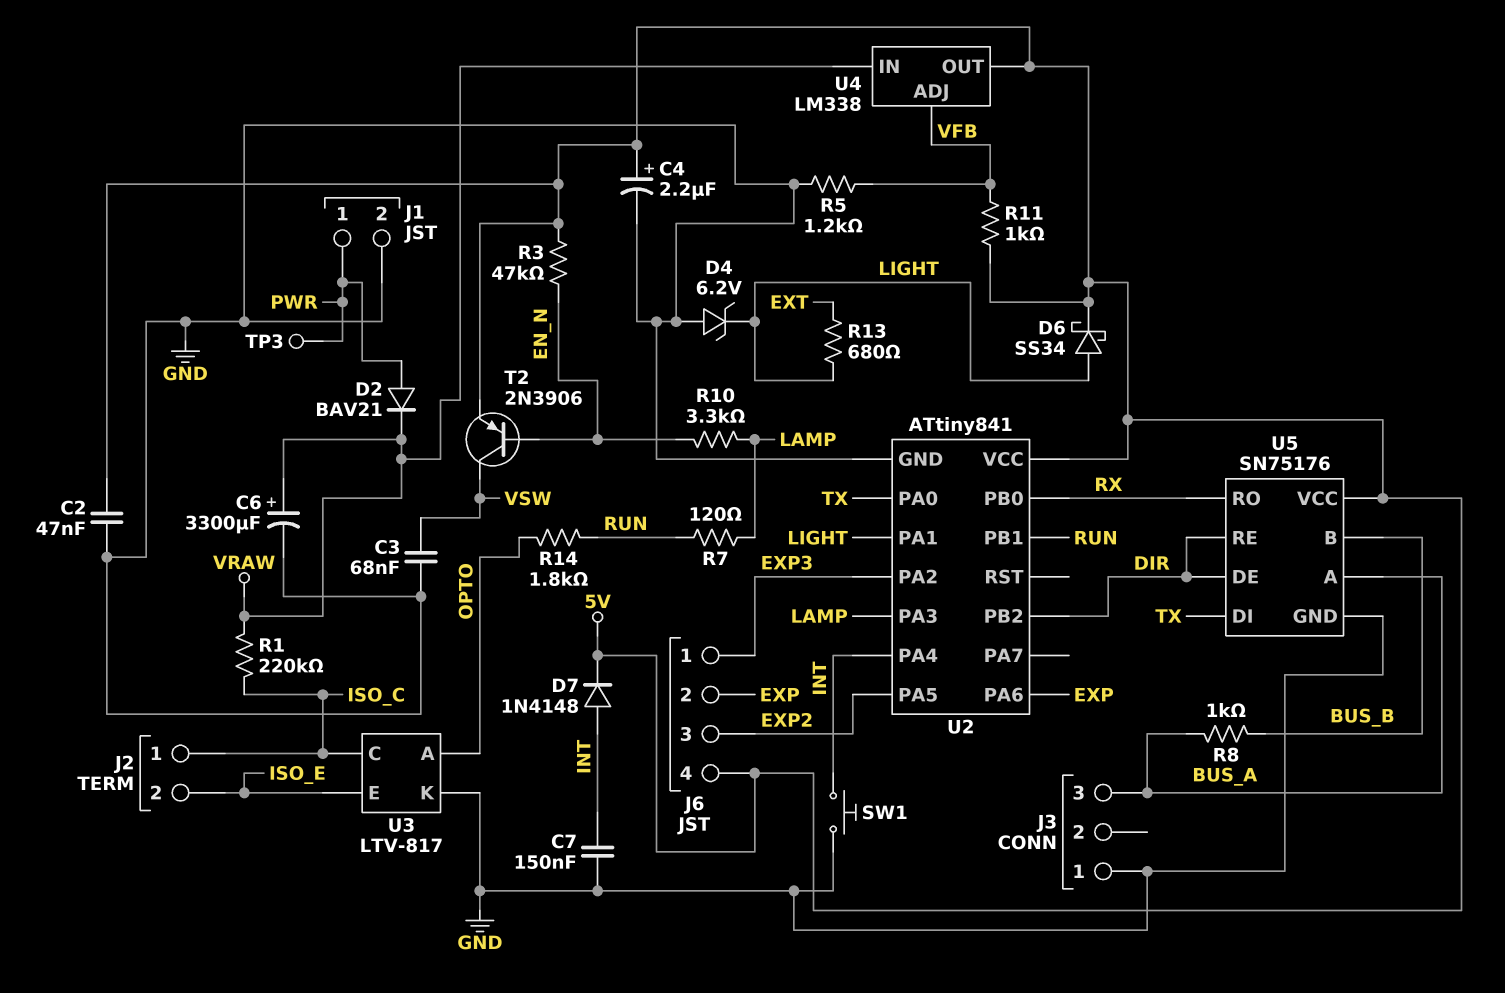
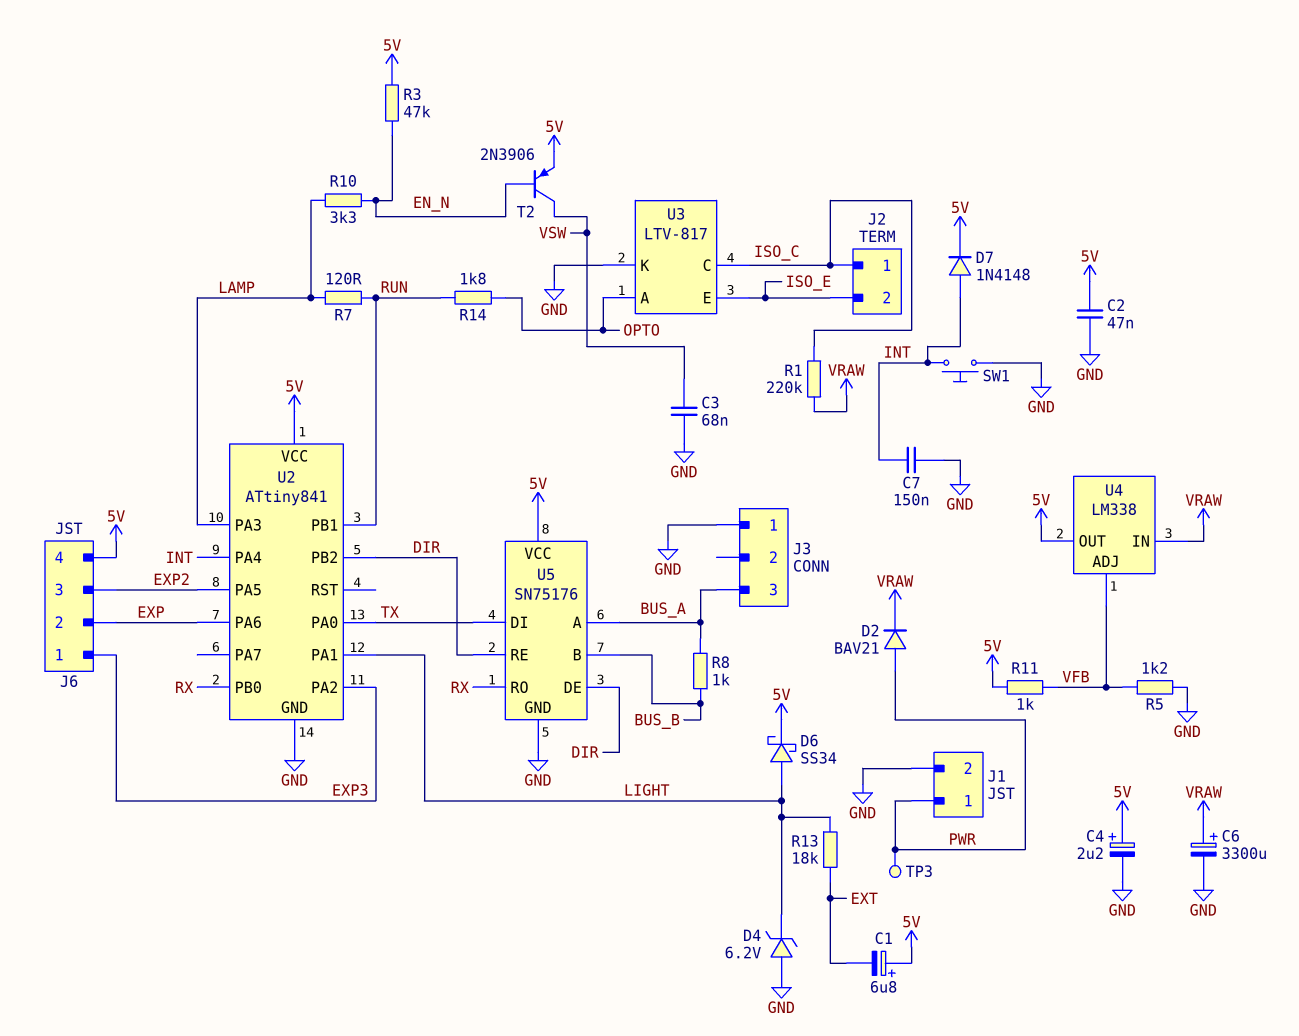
C1: none -> 6.8uF (plus 5V, minus EXT)
R13: 680 (EXT, LIGHT) -> 18k (EXT, LIGHT)

